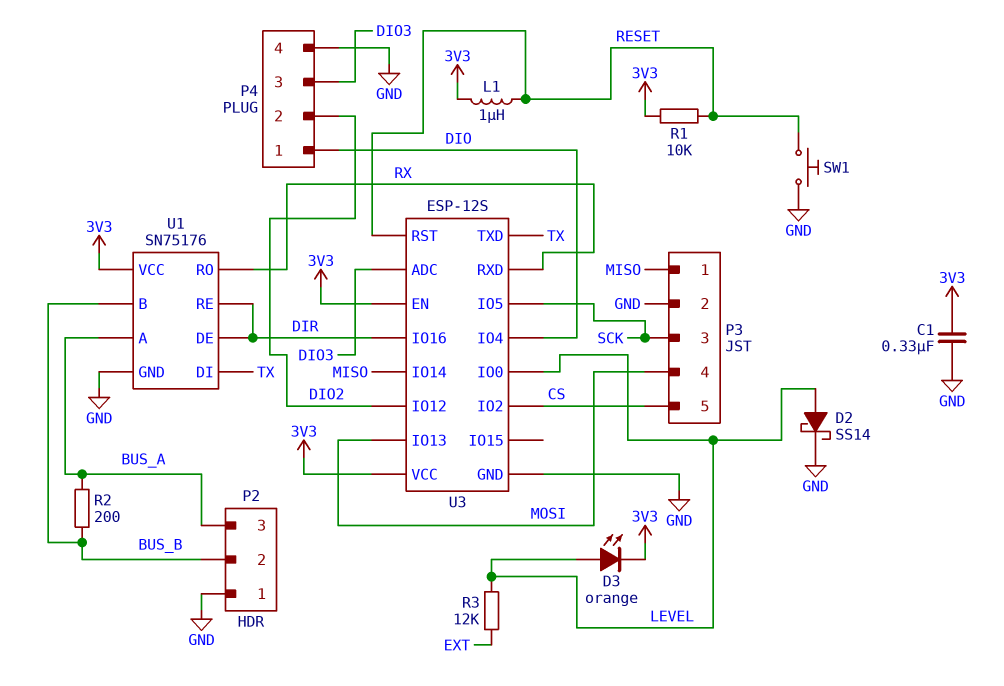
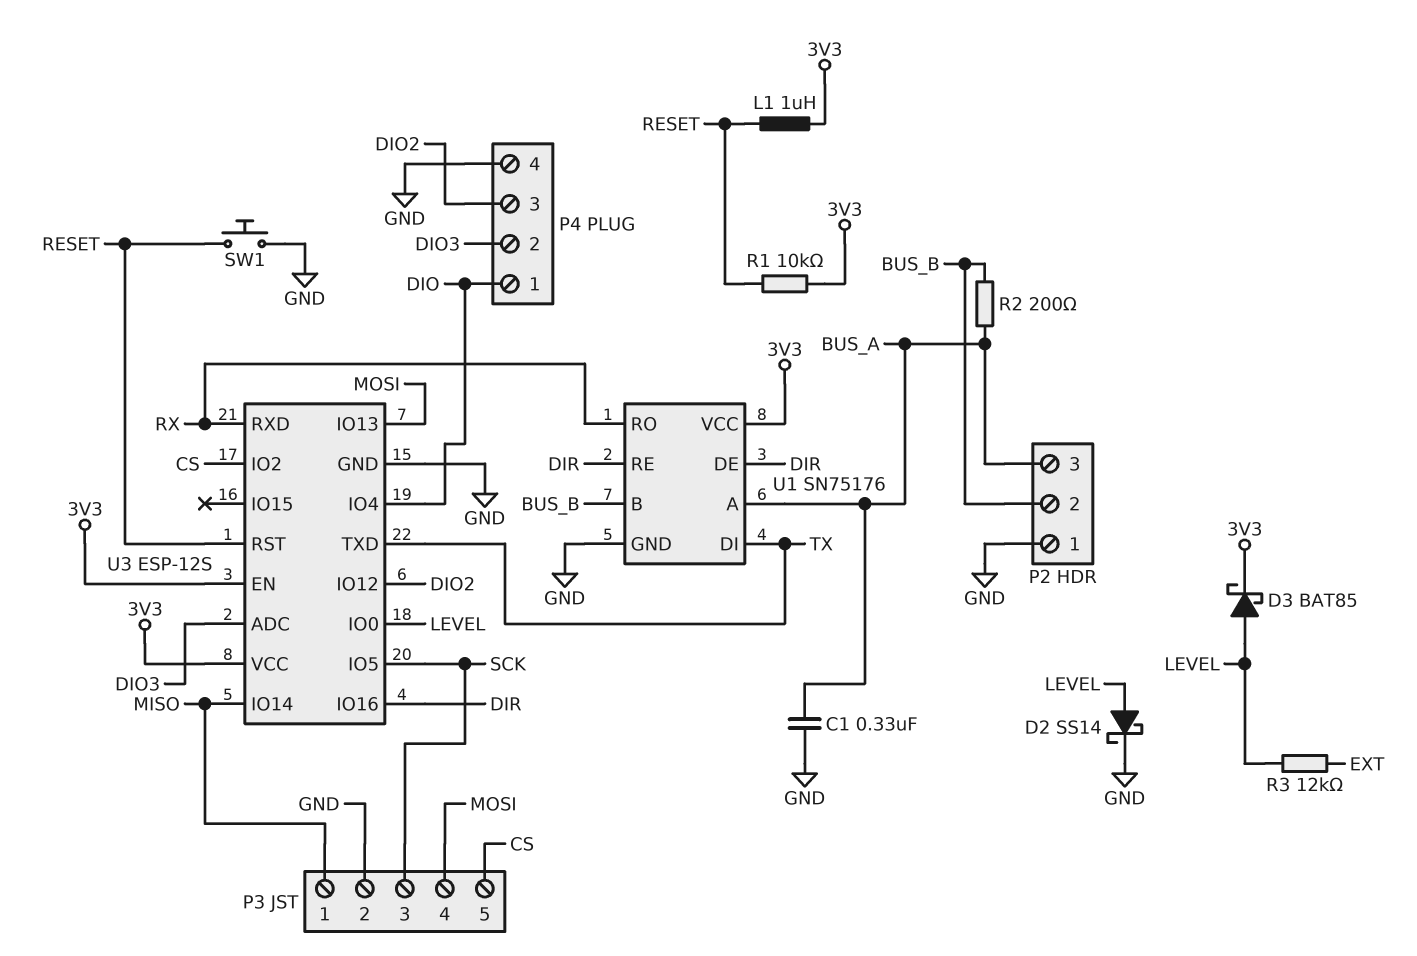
C1: 330nF (3V3, GND) -> 330nF (BUS_A, GND)
D3: LED orange (A LEVEL, K 3V3) -> schottky BAT85 (A LEVEL, K 3V3)
P4 pin 2: DIO2 -> DIO3
P4 pin 3: DIO3 -> DIO2

